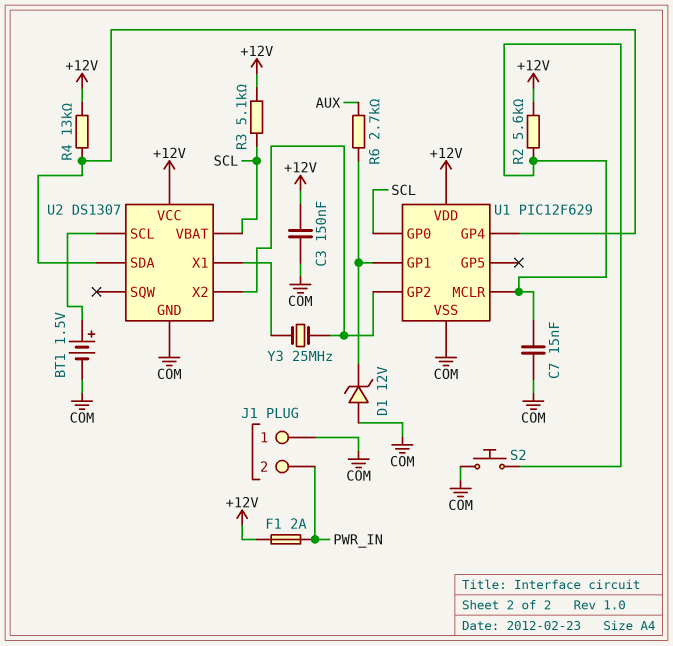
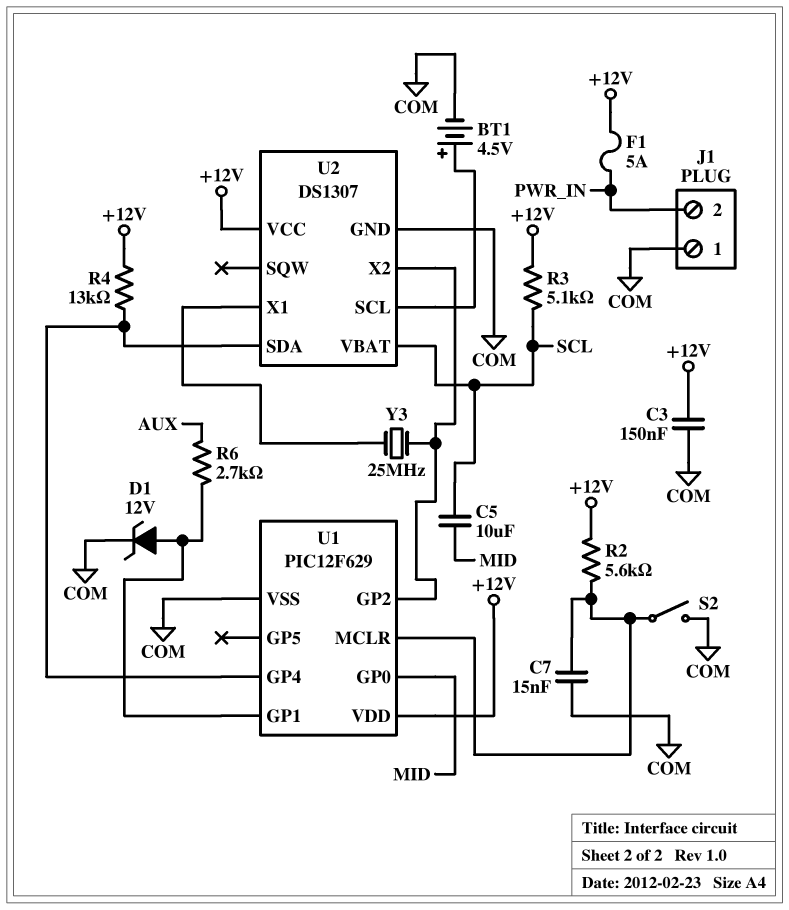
BT1: 1.5V (plus U2/SCL, minus COM) -> 4.5V (plus U2/SCL, minus COM)
C5: none -> 10uF (MID, SCL)
D1: zener 12V (A COM, K U1/GP1) -> zener 12V (A U1/GP1, K COM)
F1: 2A (+12V, PWR_IN) -> 5A (+12V, PWR_IN)
S2: button (COM, U1/MCLR) -> switch (COM, U1/MCLR)
U1 pin GP0: SCL -> MID

